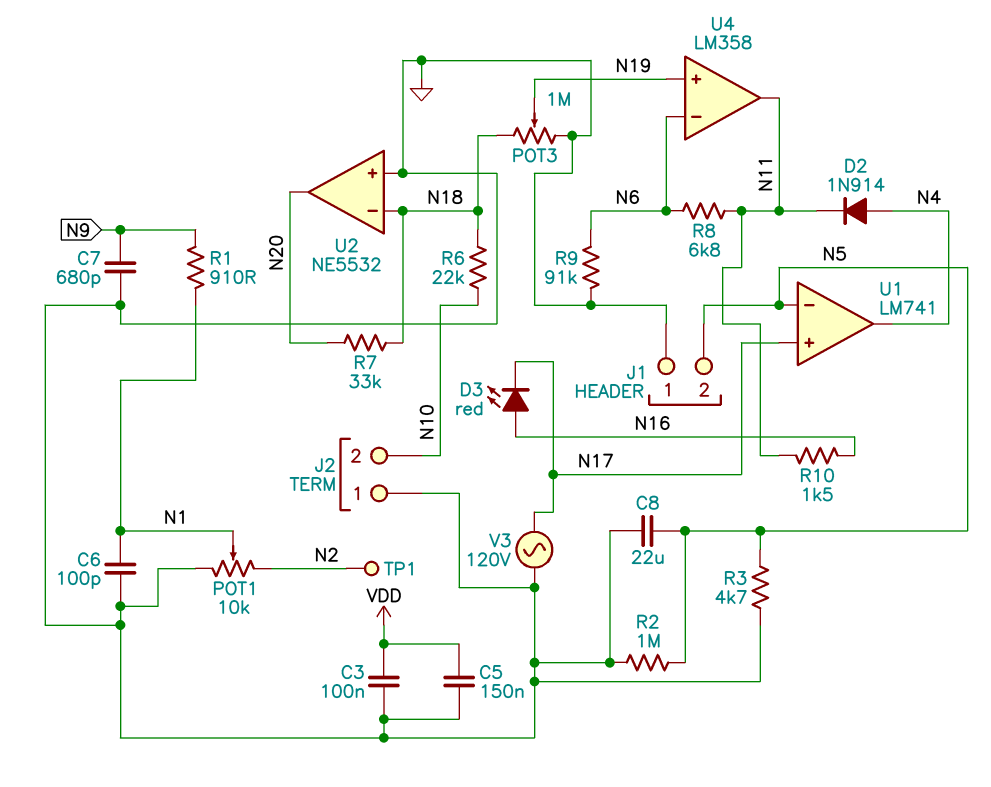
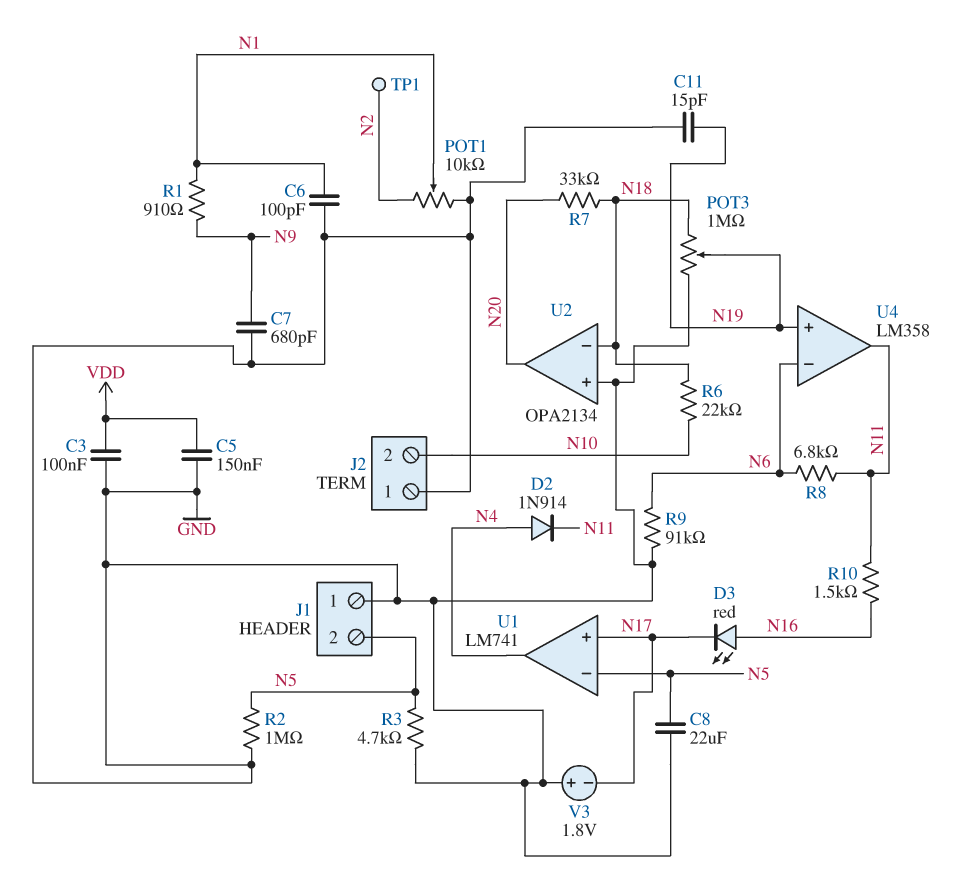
C11: none -> 15pF (GND, N19)
U2: NE5532 -> OPA2134
V3: AC 120V (GND, N17) -> 1.8V (plus GND, minus N17)

